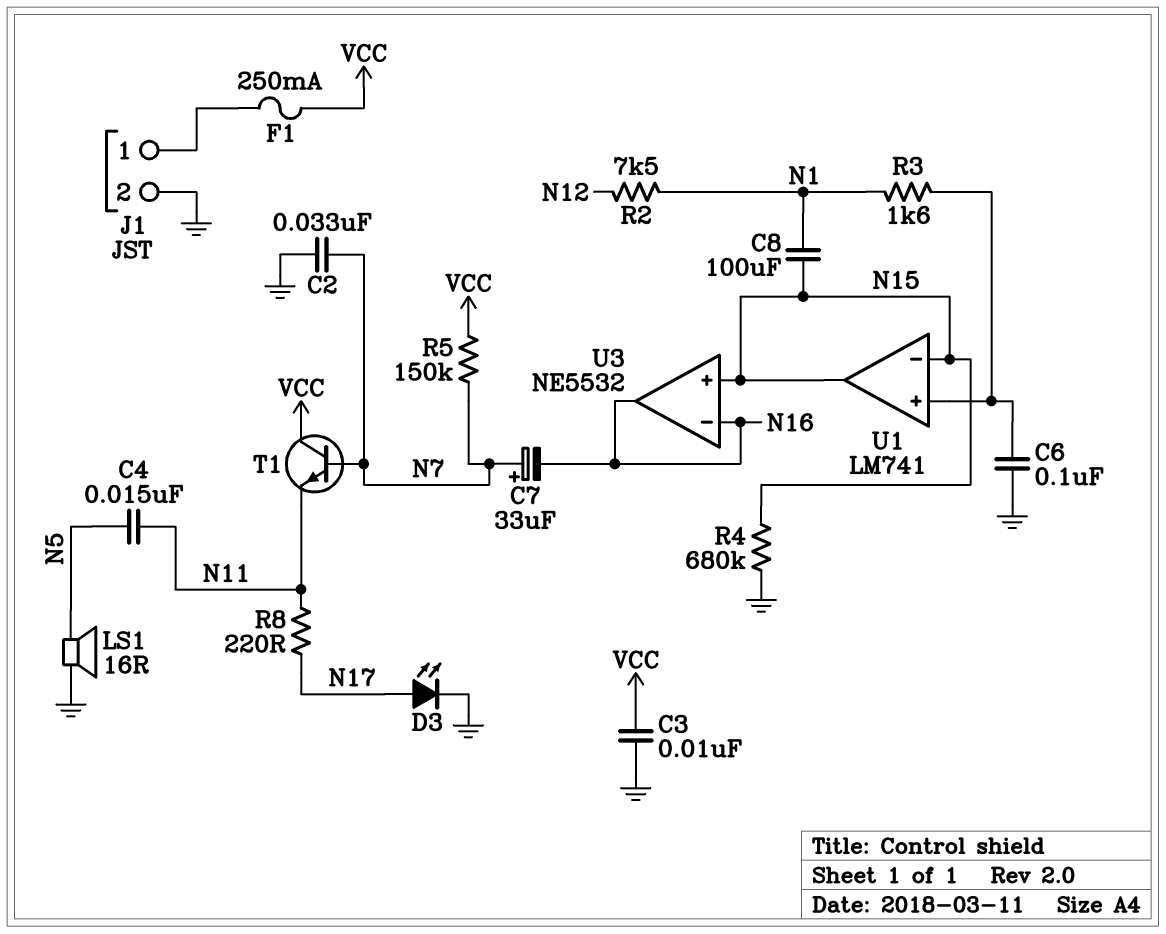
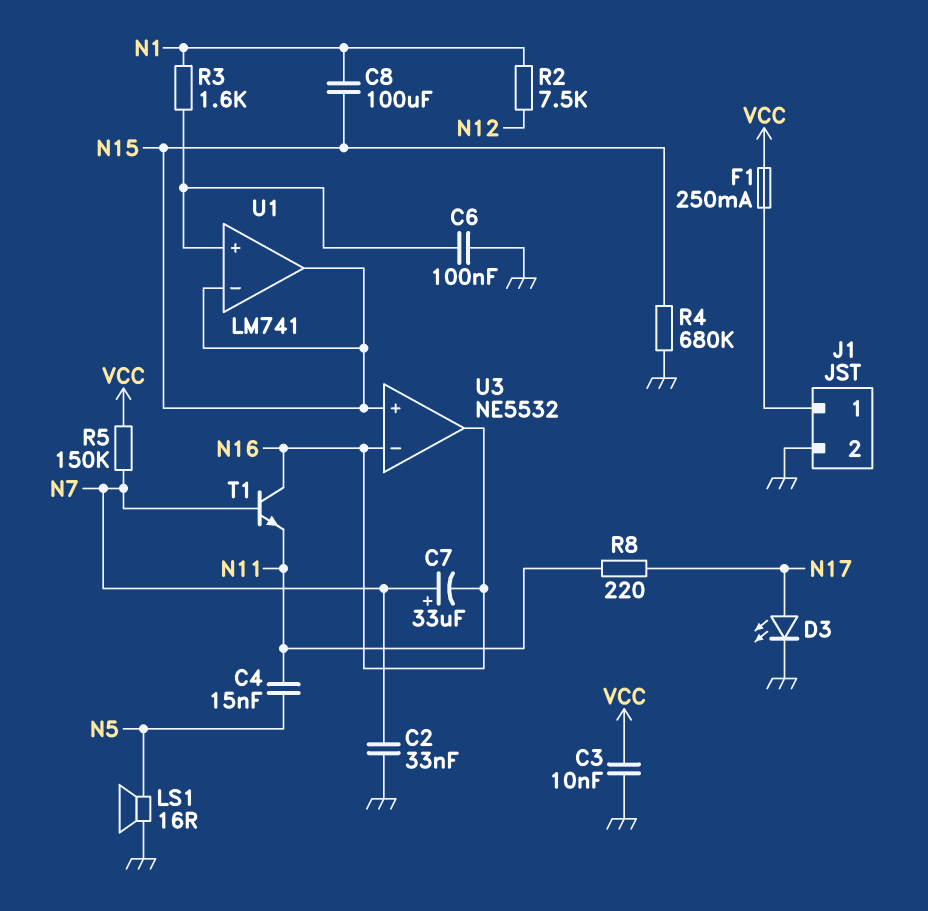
T1: NPN (B N7, C VCC, E N11) -> NPN (B N7, C N16, E N11)

